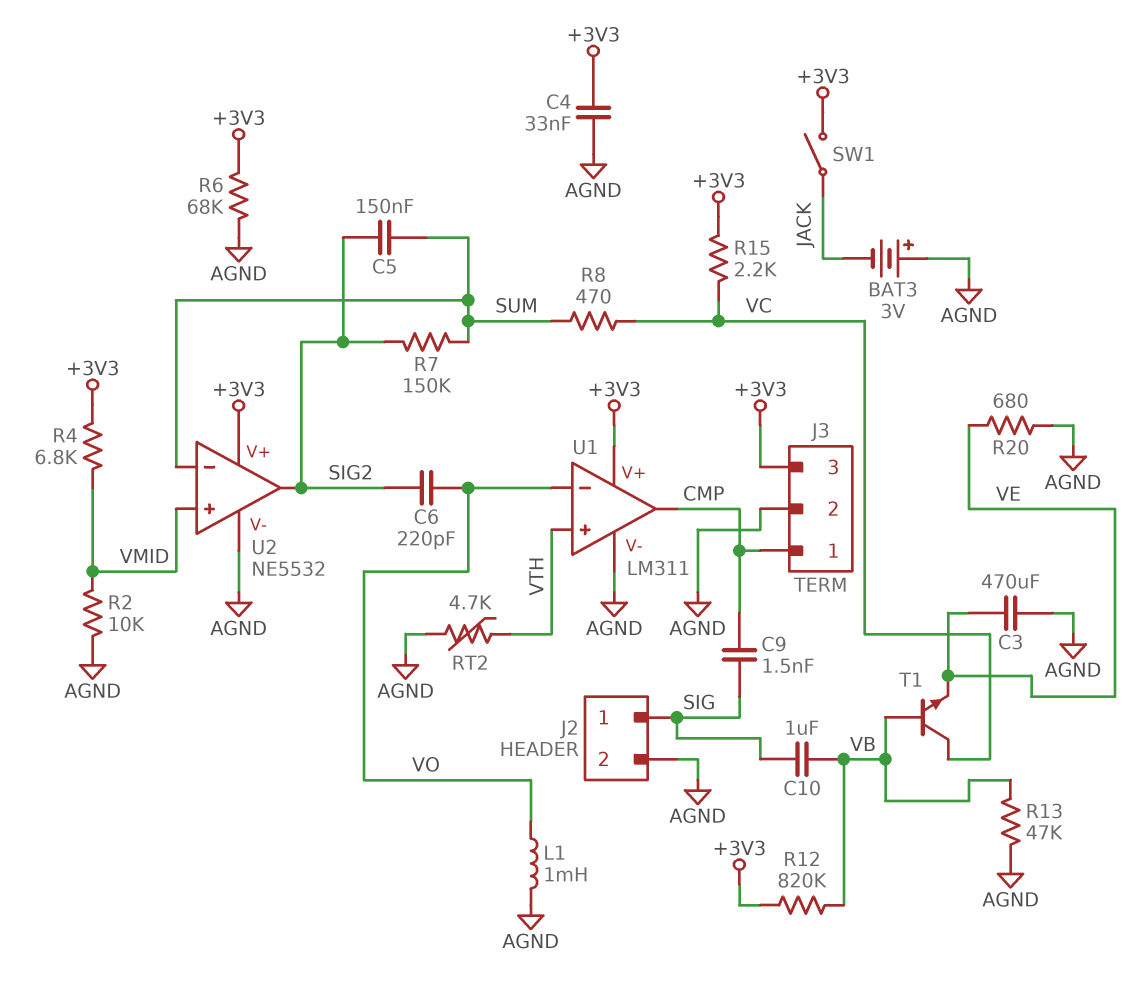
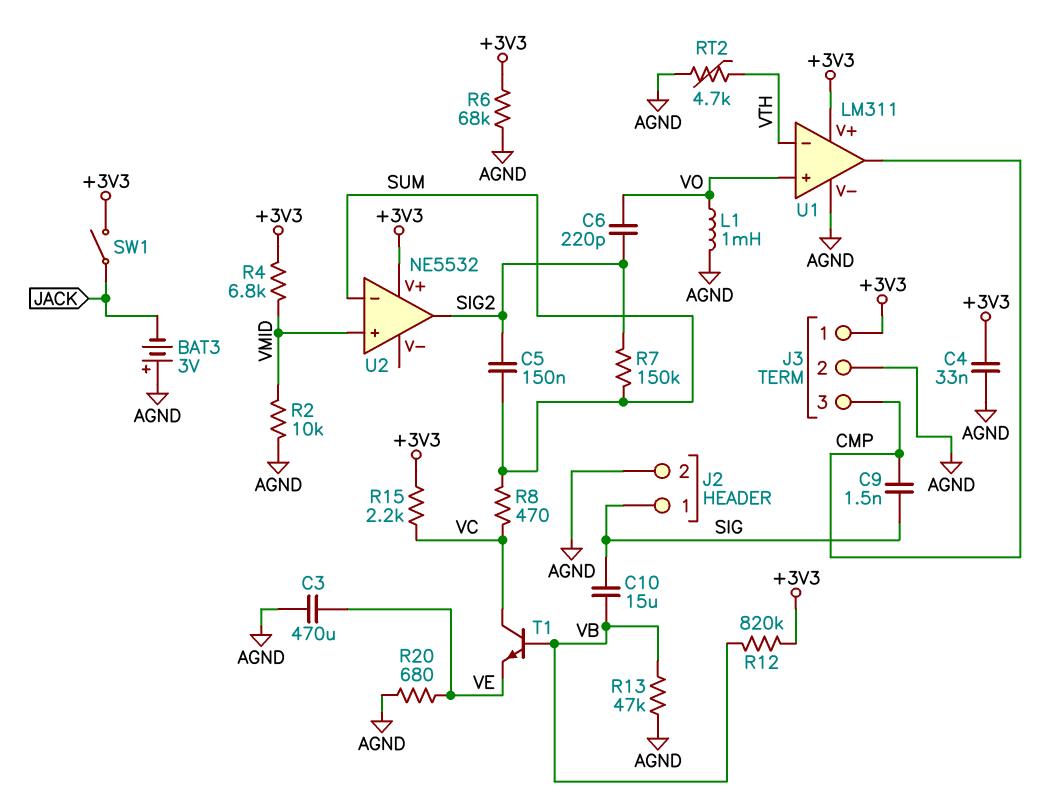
C10: 1uF (SIG, VB) -> 15uF (SIG, VB)
J3 pin 1: CMP -> +3V3
J3 pin 3: +3V3 -> CMP
U1 pin in+: VTH -> VO
U1 pin in-: VO -> VTH
U2 pin V-: AGND -> none

